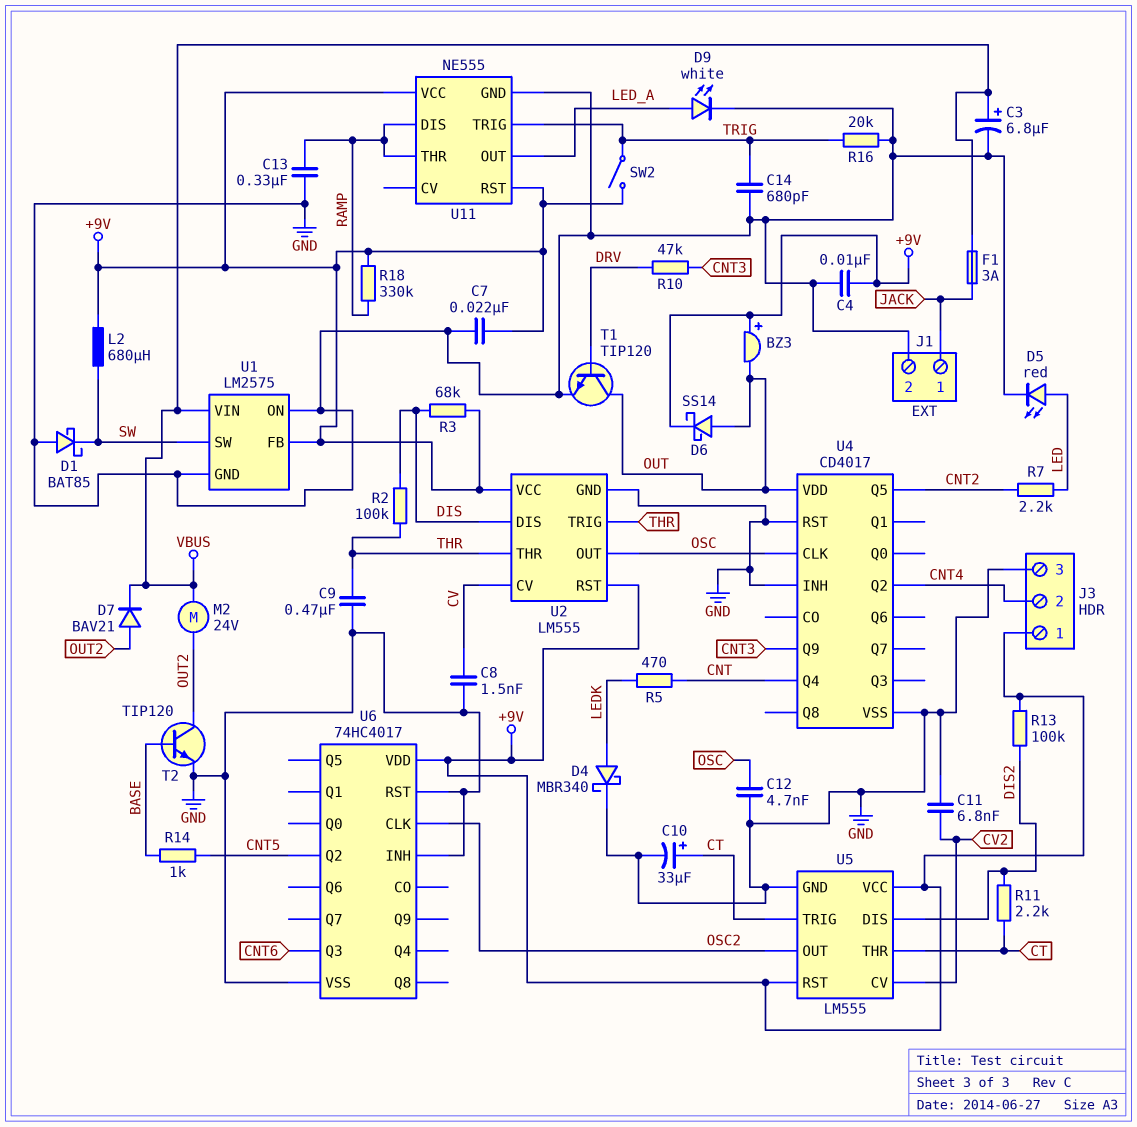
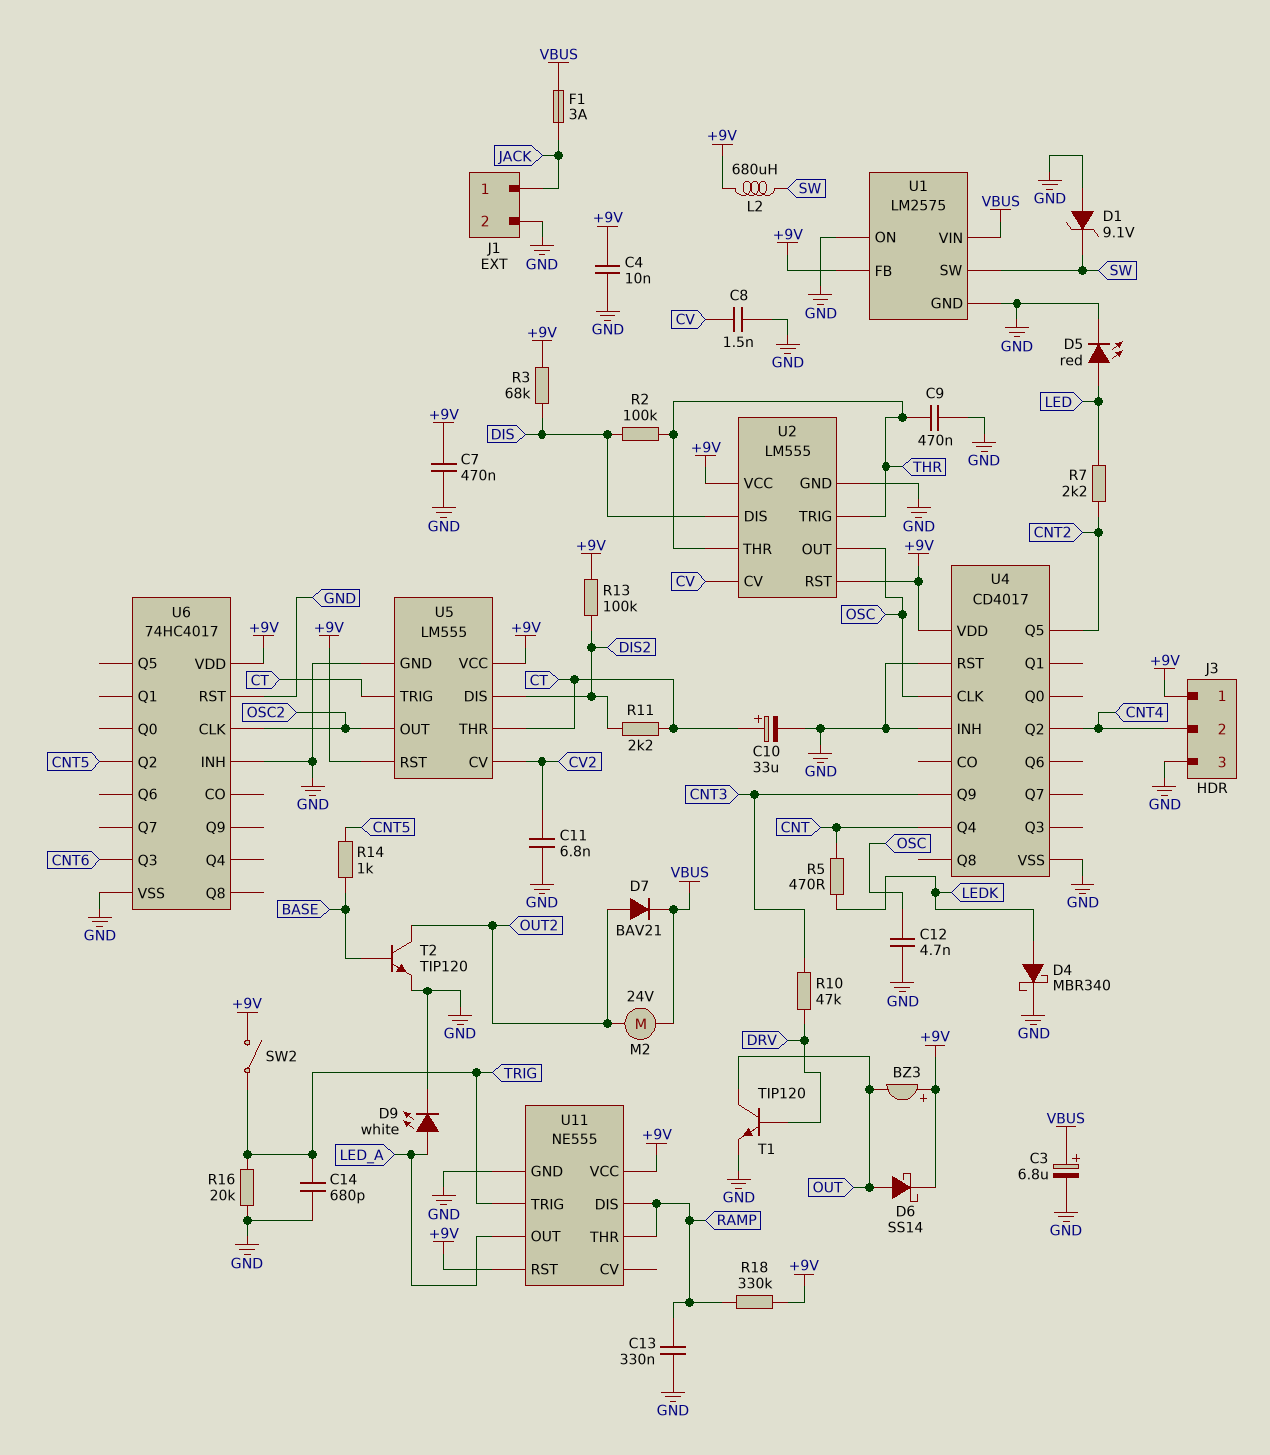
C7: 22nF (+9V, GND) -> 470nF (+9V, GND)
D1: schottky BAT85 (A GND, K SW) -> zener 9.1V (A GND, K SW)
U4 pin VDD: OUT -> +9V

